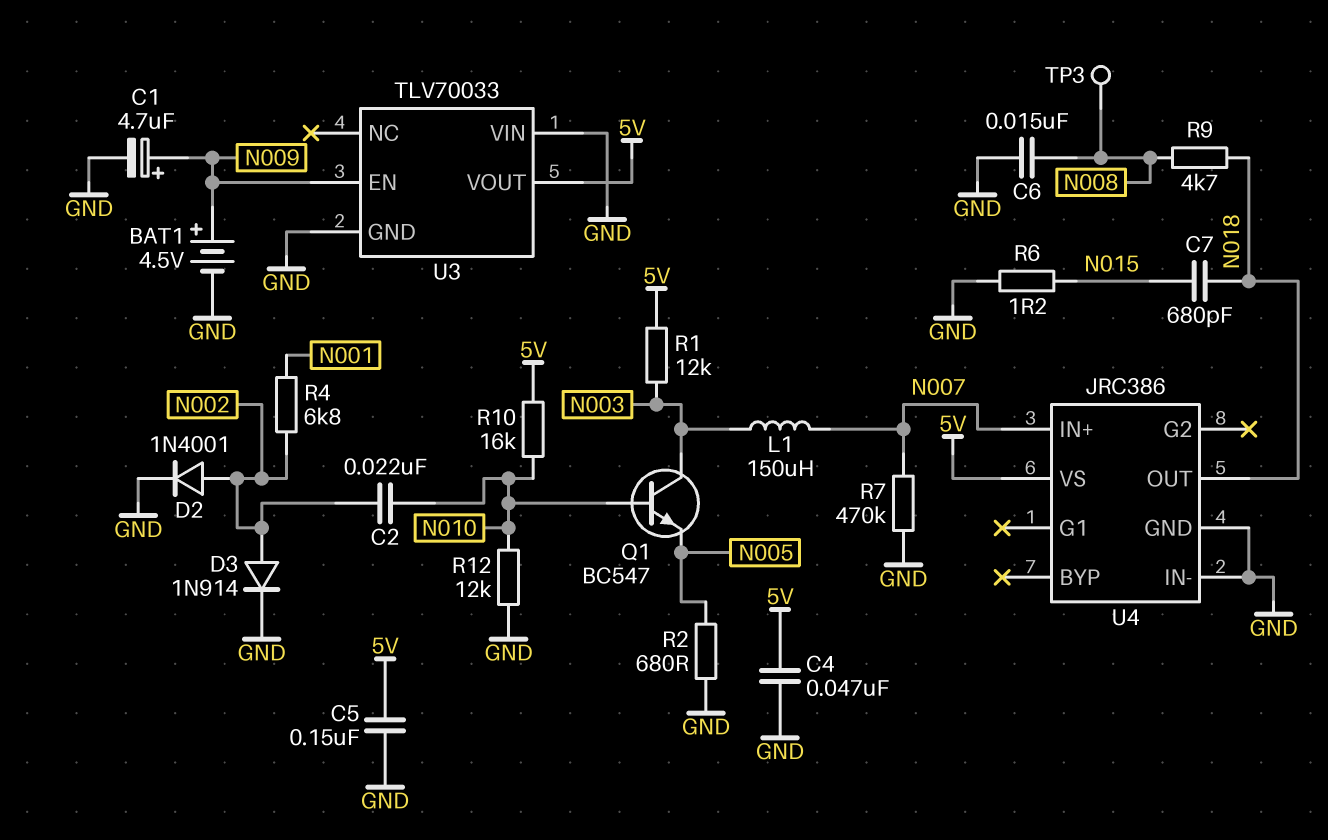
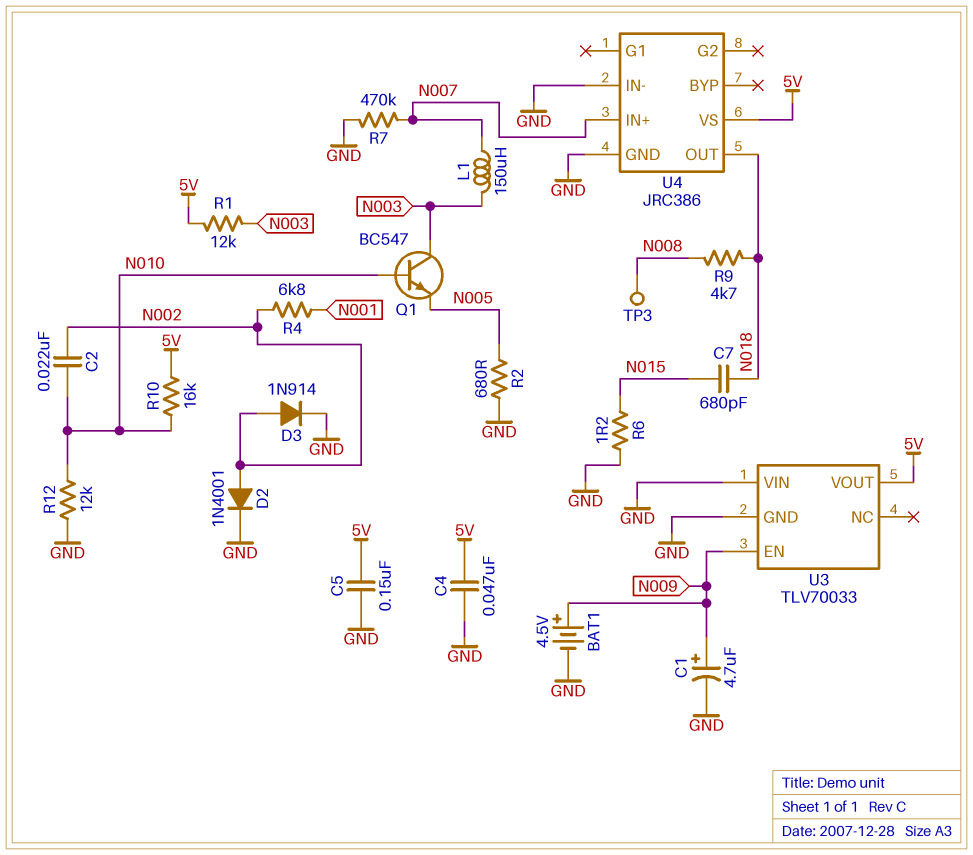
C6: 15nF (GND, N008) -> none

